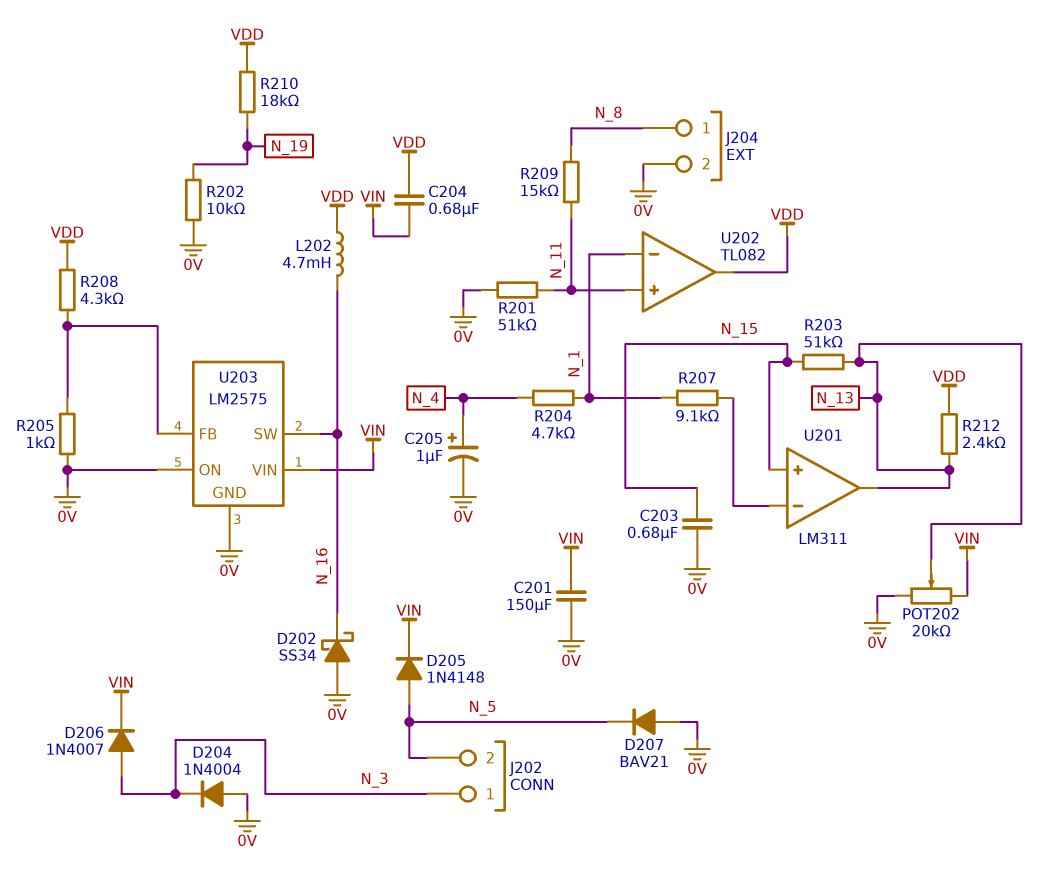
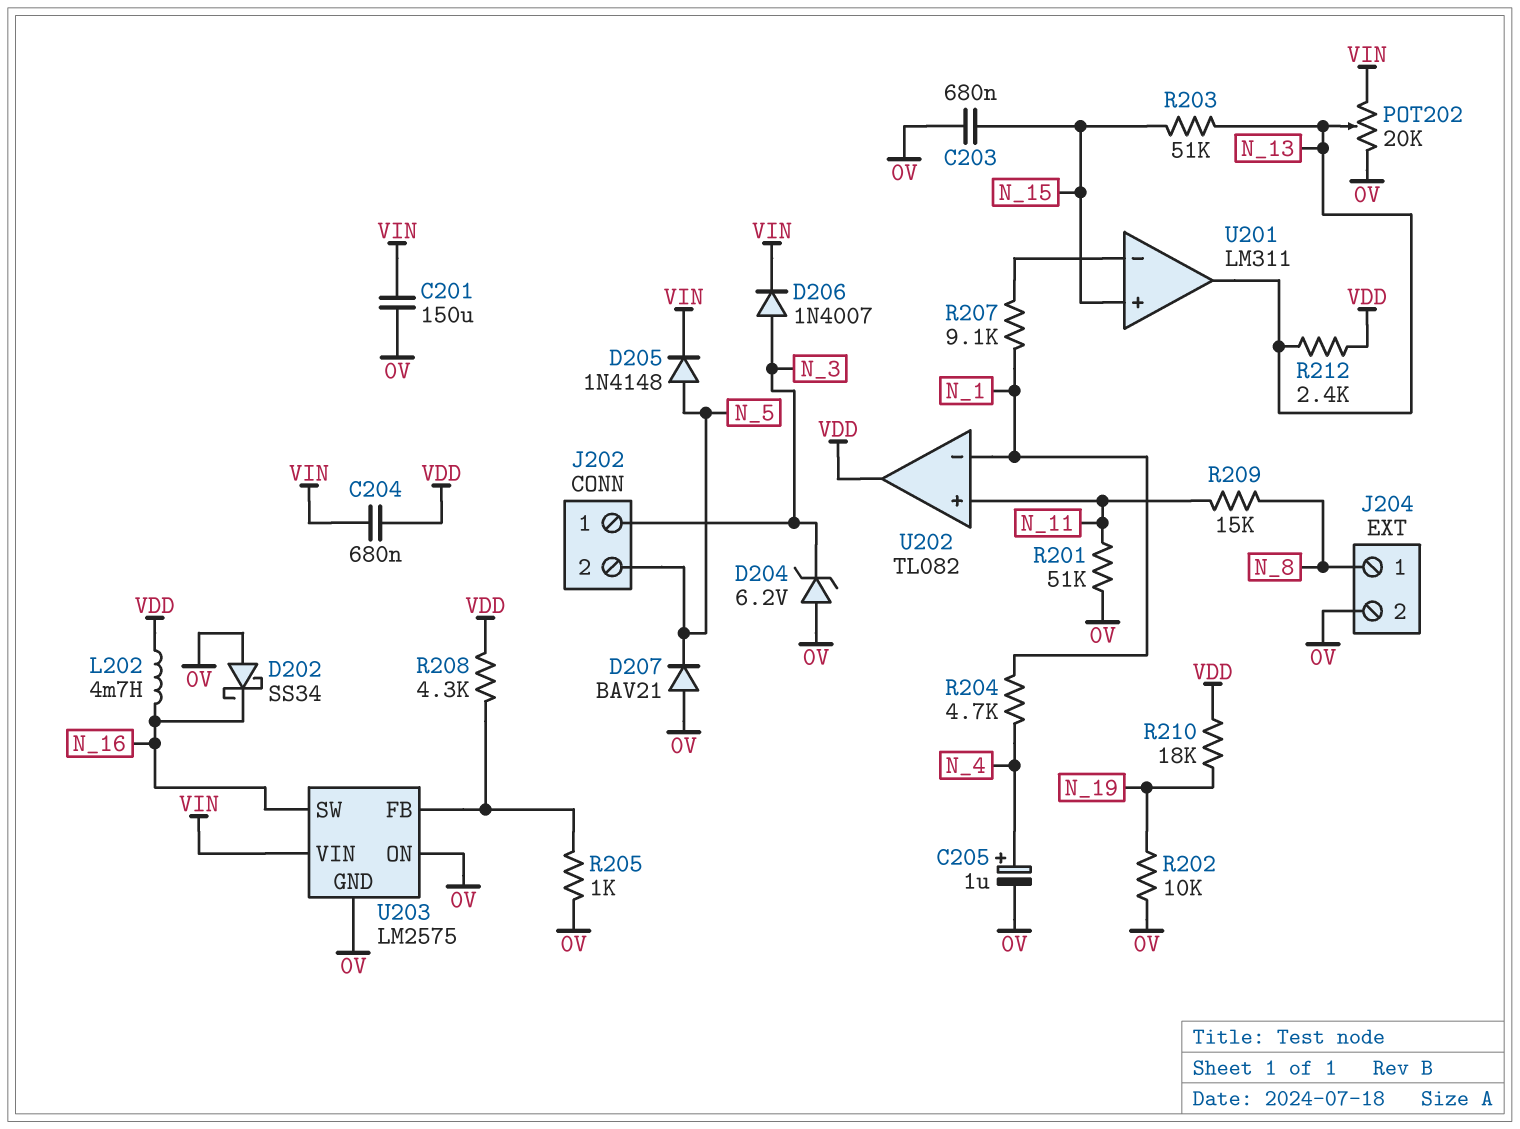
D204: diode 1N4004 (A 0V, K N_3) -> zener 6.2V (A 0V, K N_3)

